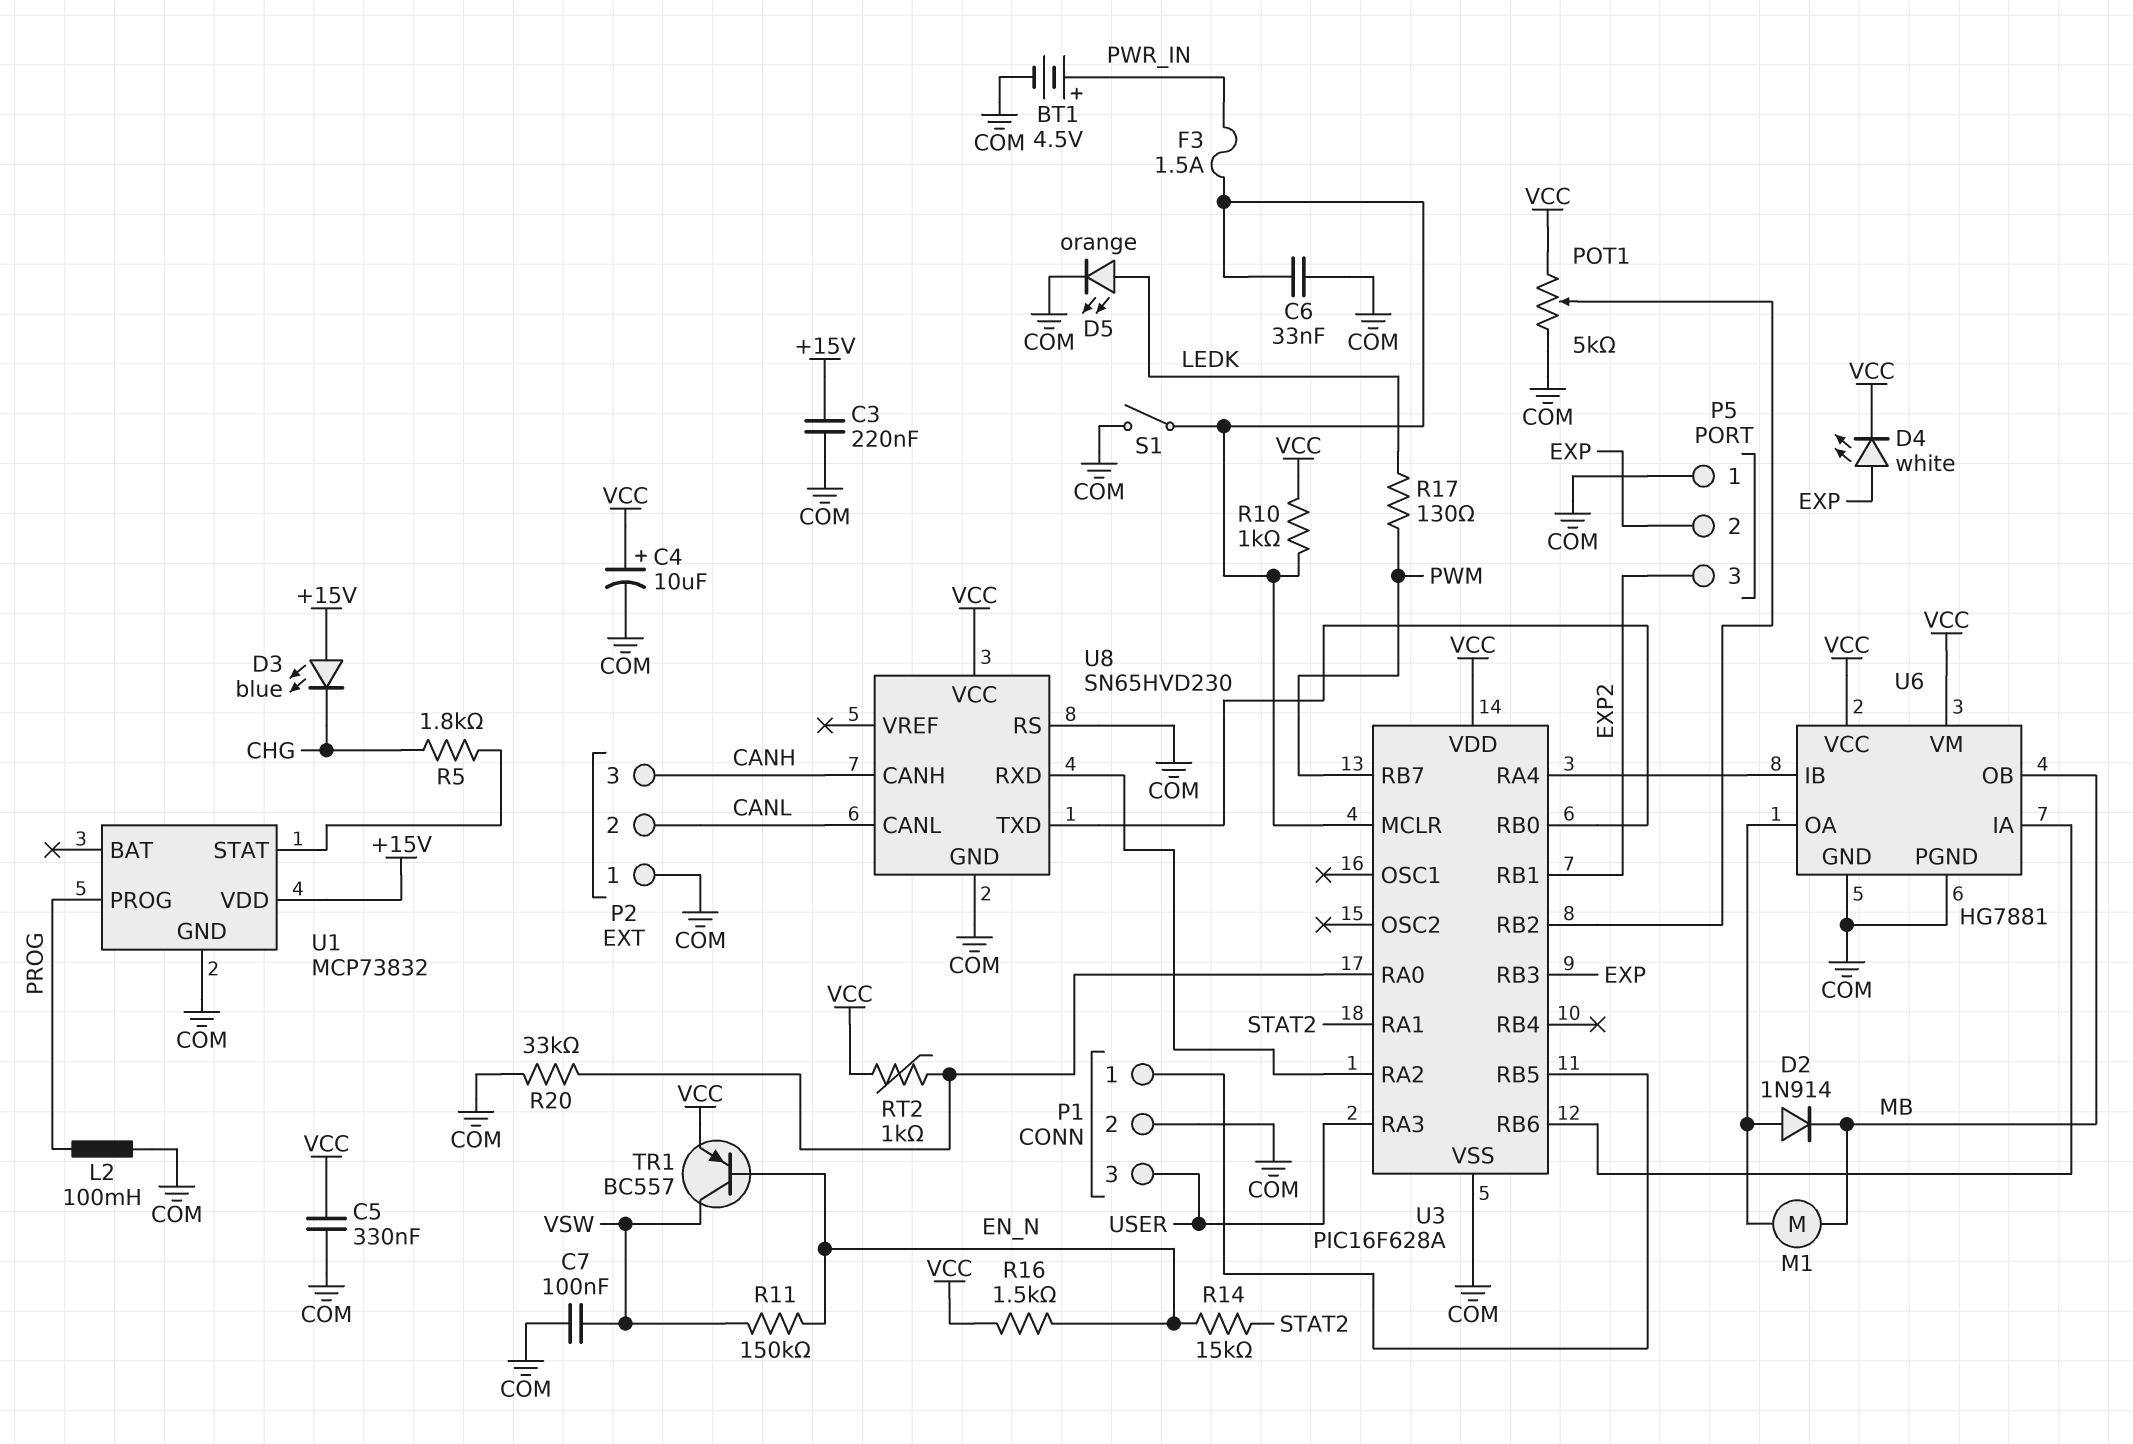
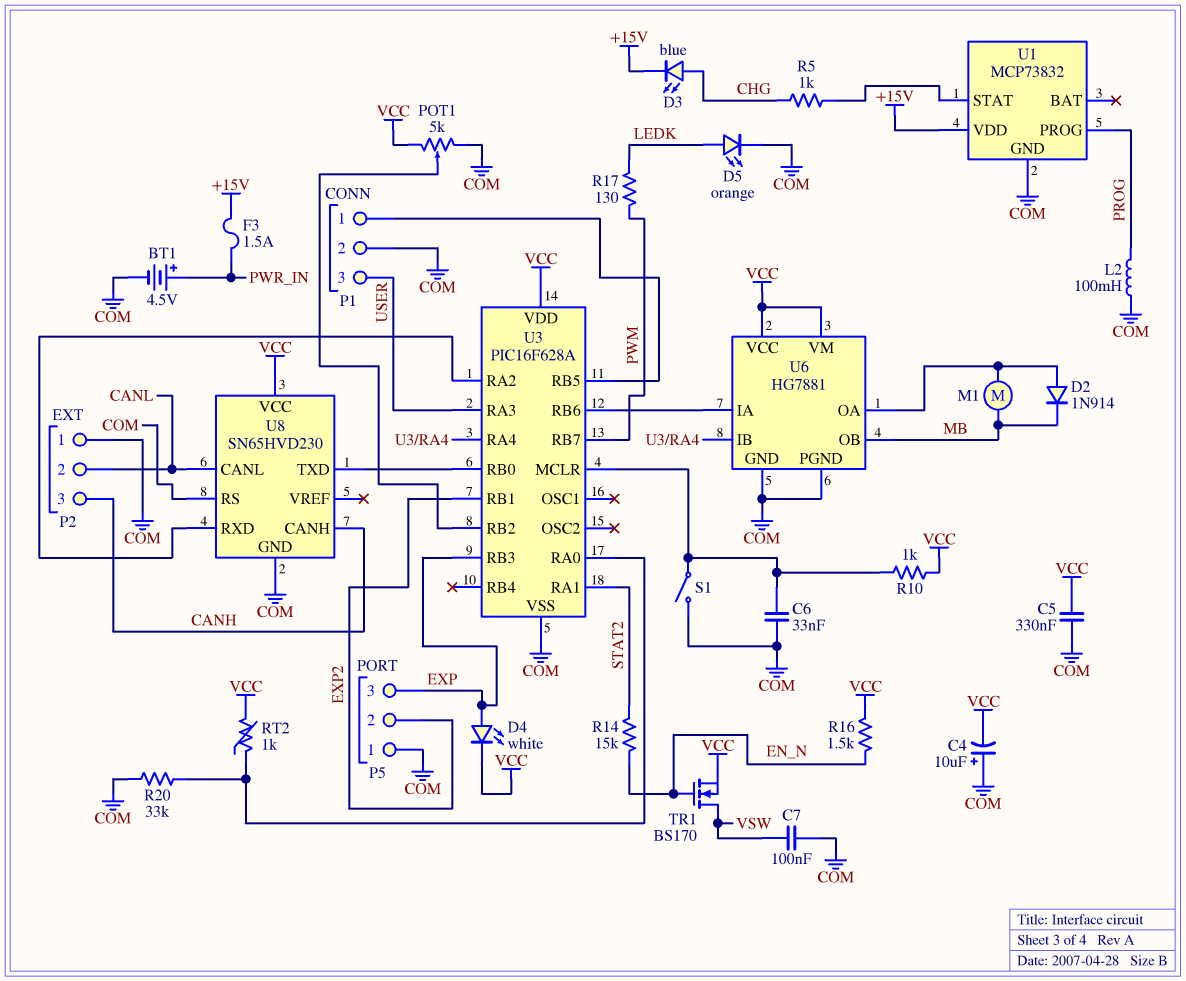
C3: 220nF (+15V, COM) -> none
C4: 10uF (plus VCC, minus COM) -> 10uF (plus COM, minus VCC)
D3: LED blue (A +15V, K CHG) -> LED blue (A CHG, K +15V)
F3: 1.5A (PWR_IN, U3/MCLR) -> 1.5A (+15V, PWR_IN)
P5 pin 2: EXP -> EXP2
P5 pin 3: EXP2 -> EXP
R5: 1.8k (CHG, U1/STAT) -> 1k (CHG, U1/STAT)
R11: 150k (EN_N, VSW) -> none
TR1: PNP BC557 (B EN_N, C VSW, E VCC) -> NMOS BS170 (G EN_N, D VSW, S VCC)

